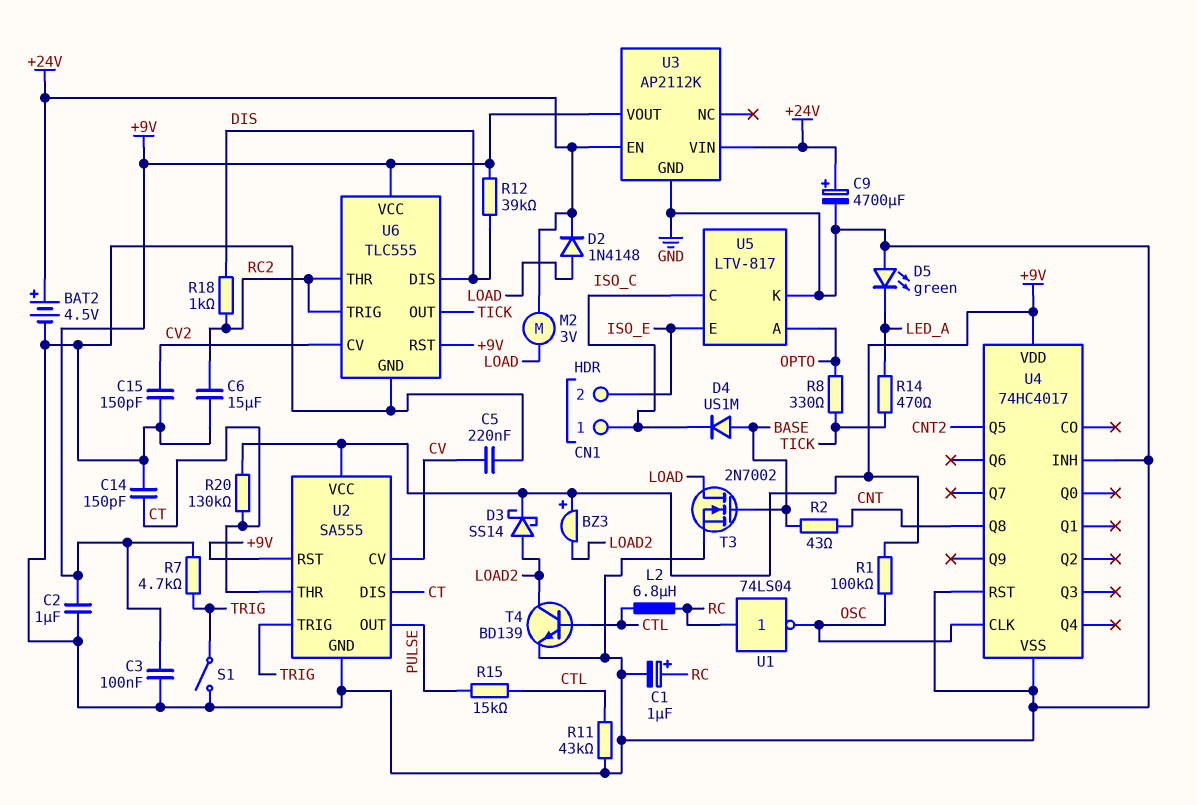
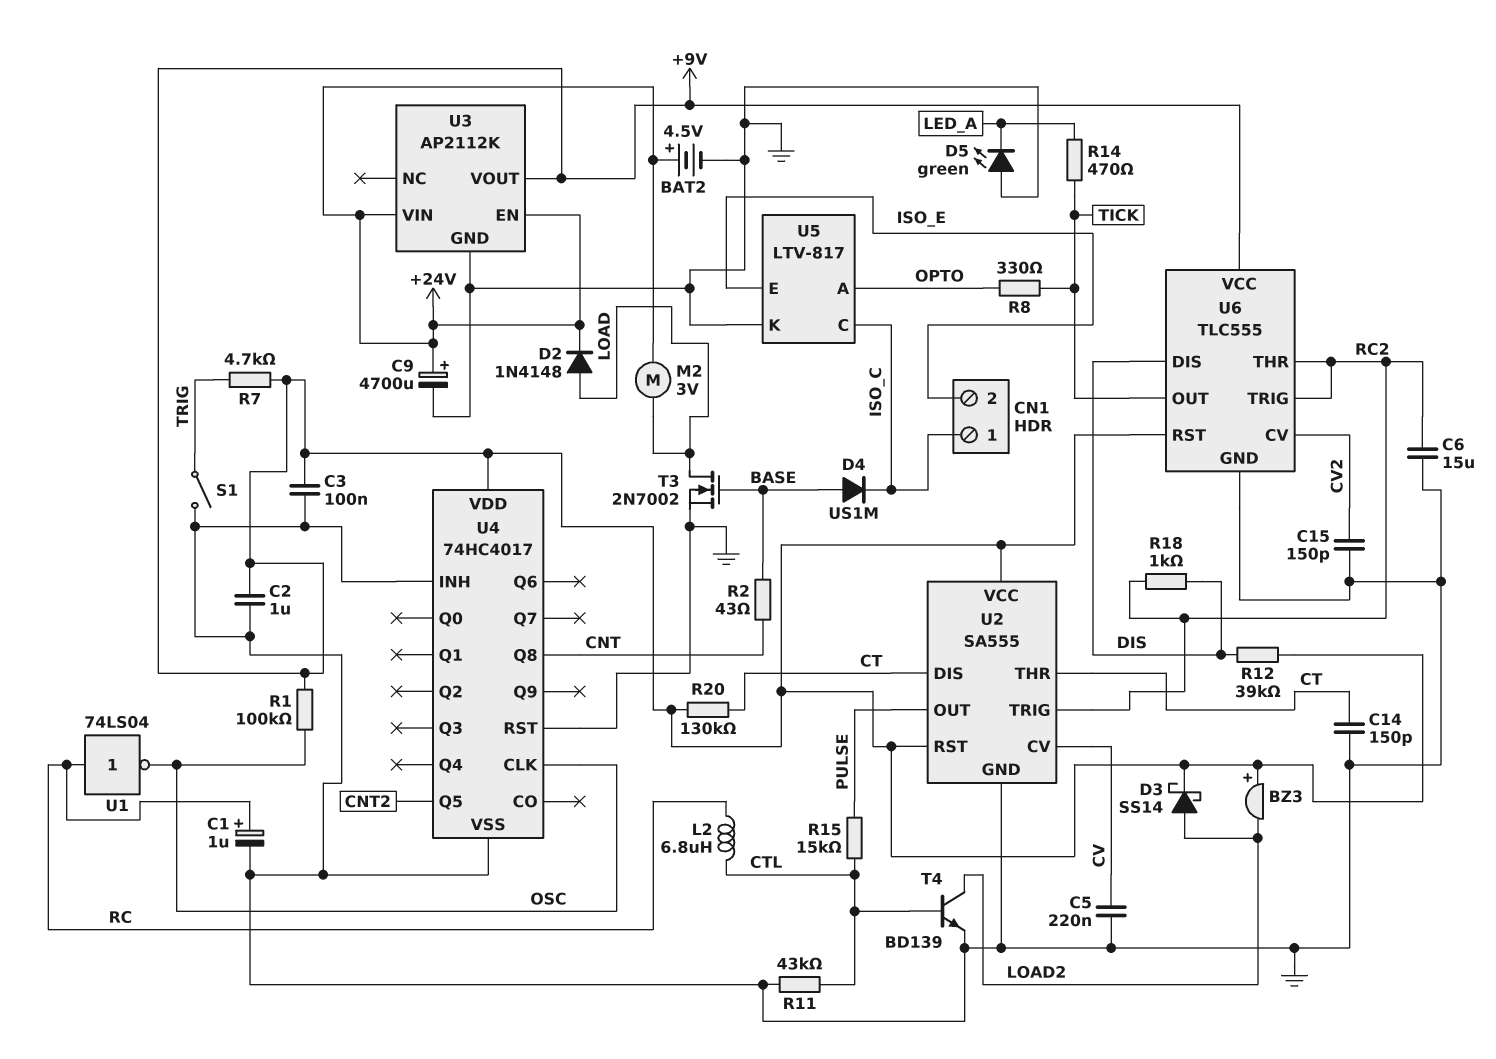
U2 pin TRIG: TRIG -> RC2

